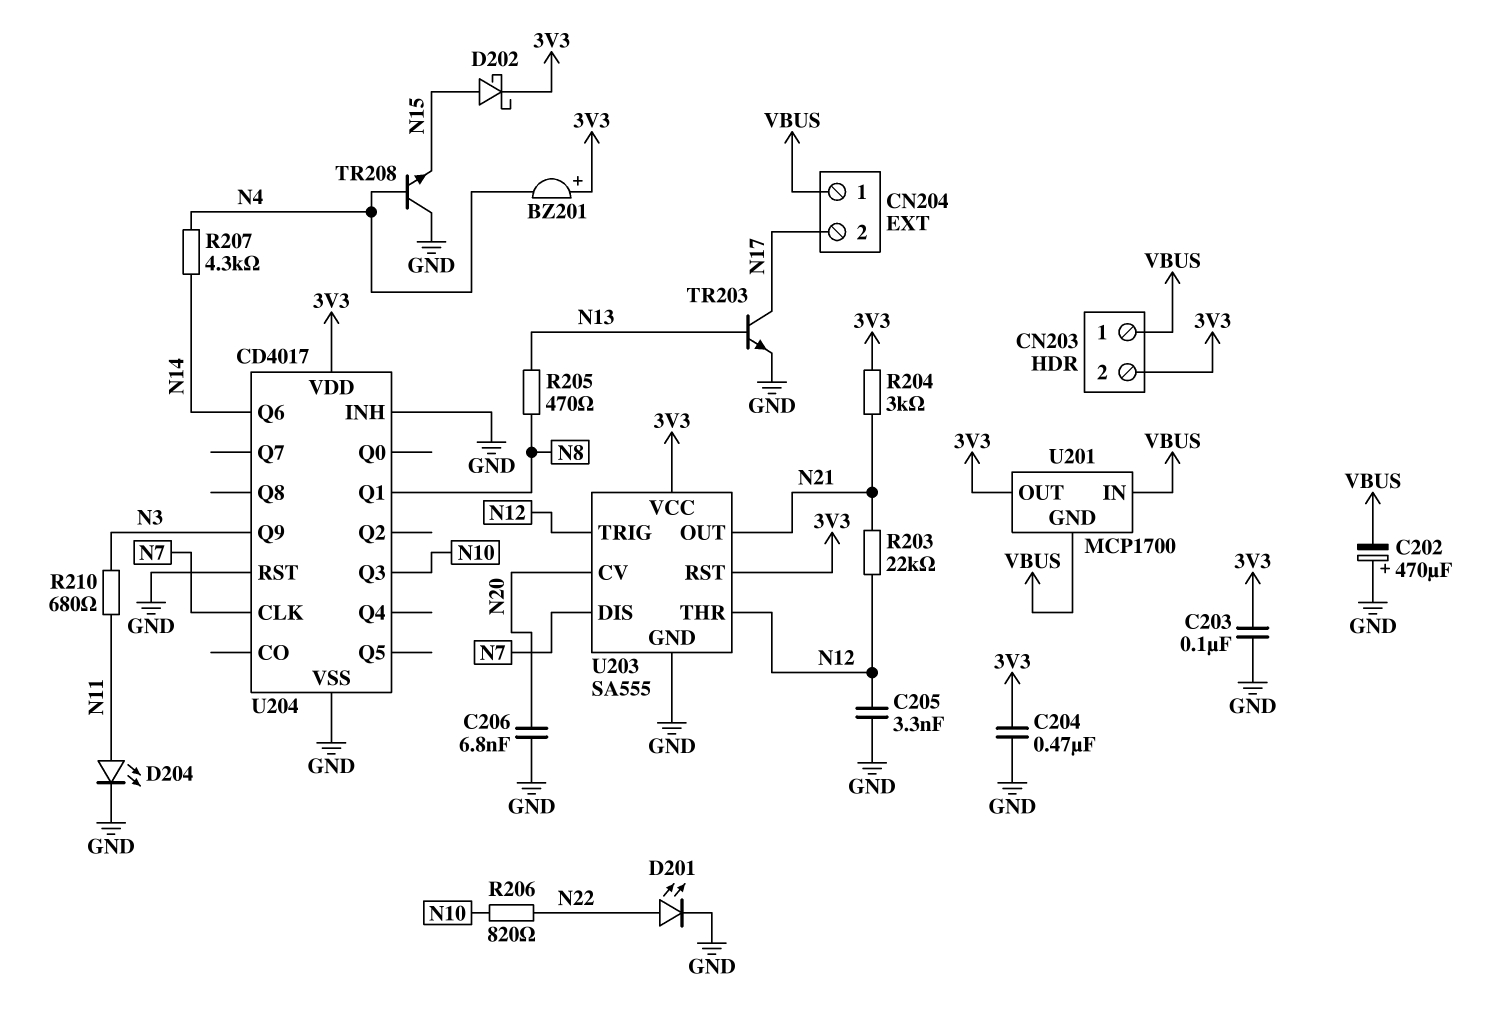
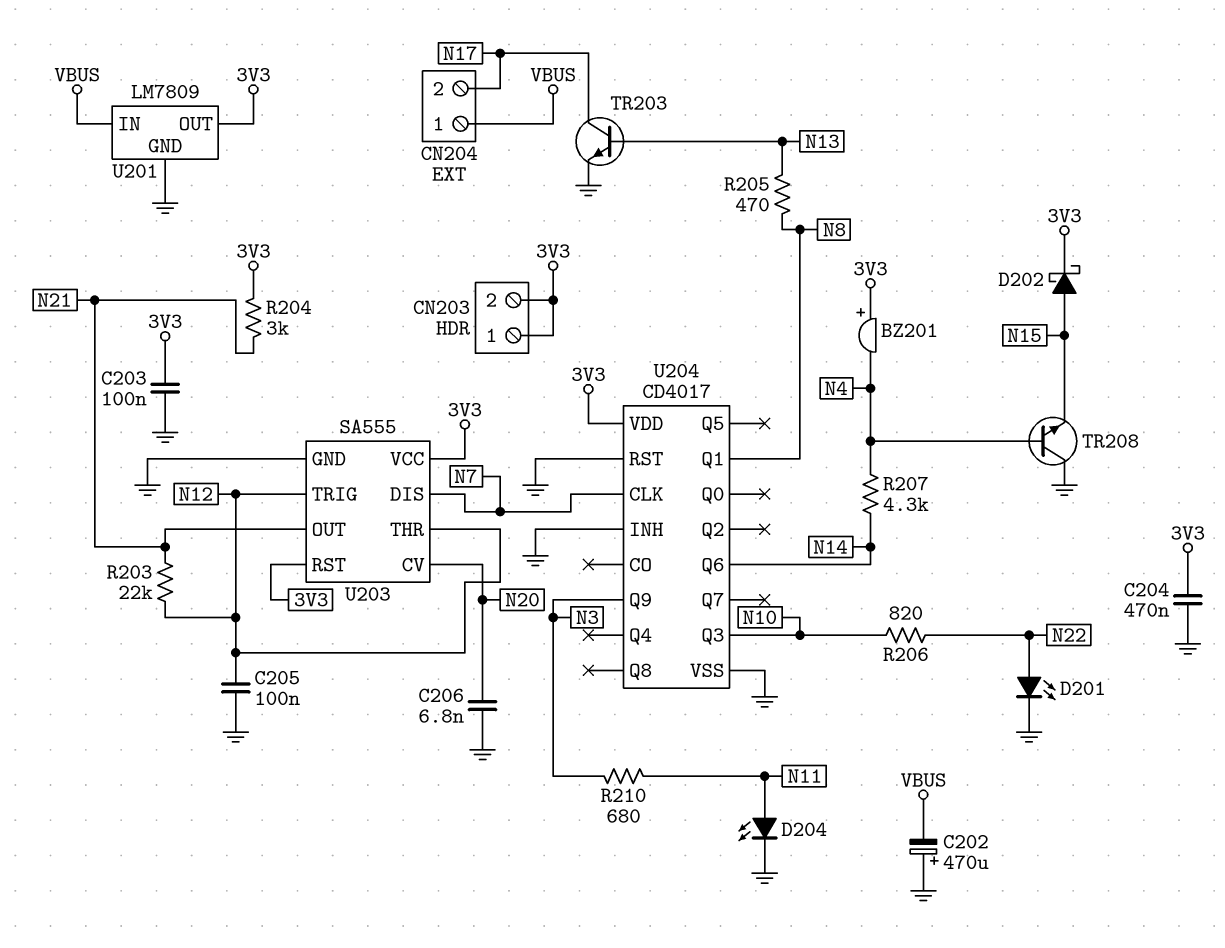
C205: 3.3nF (GND, N12) -> 100nF (GND, N12)
CN203 pin 1: VBUS -> 3V3
U201: MCP1700 -> LM7809
U201 pin GND: VBUS -> GND

